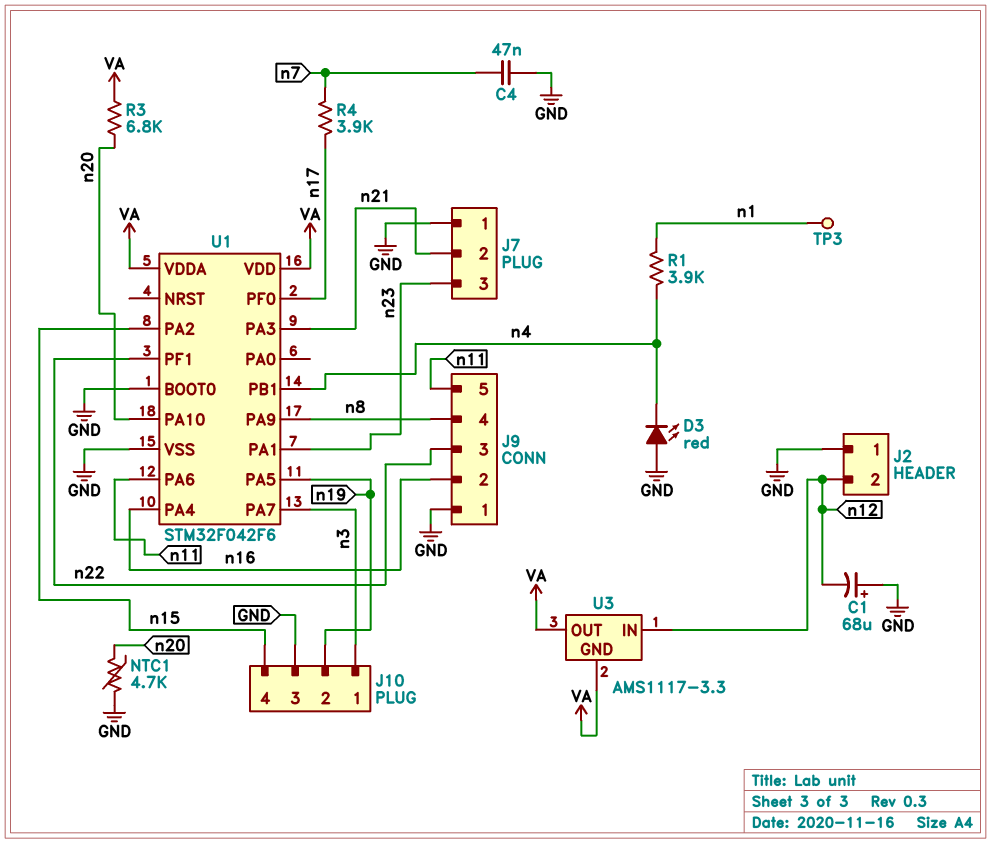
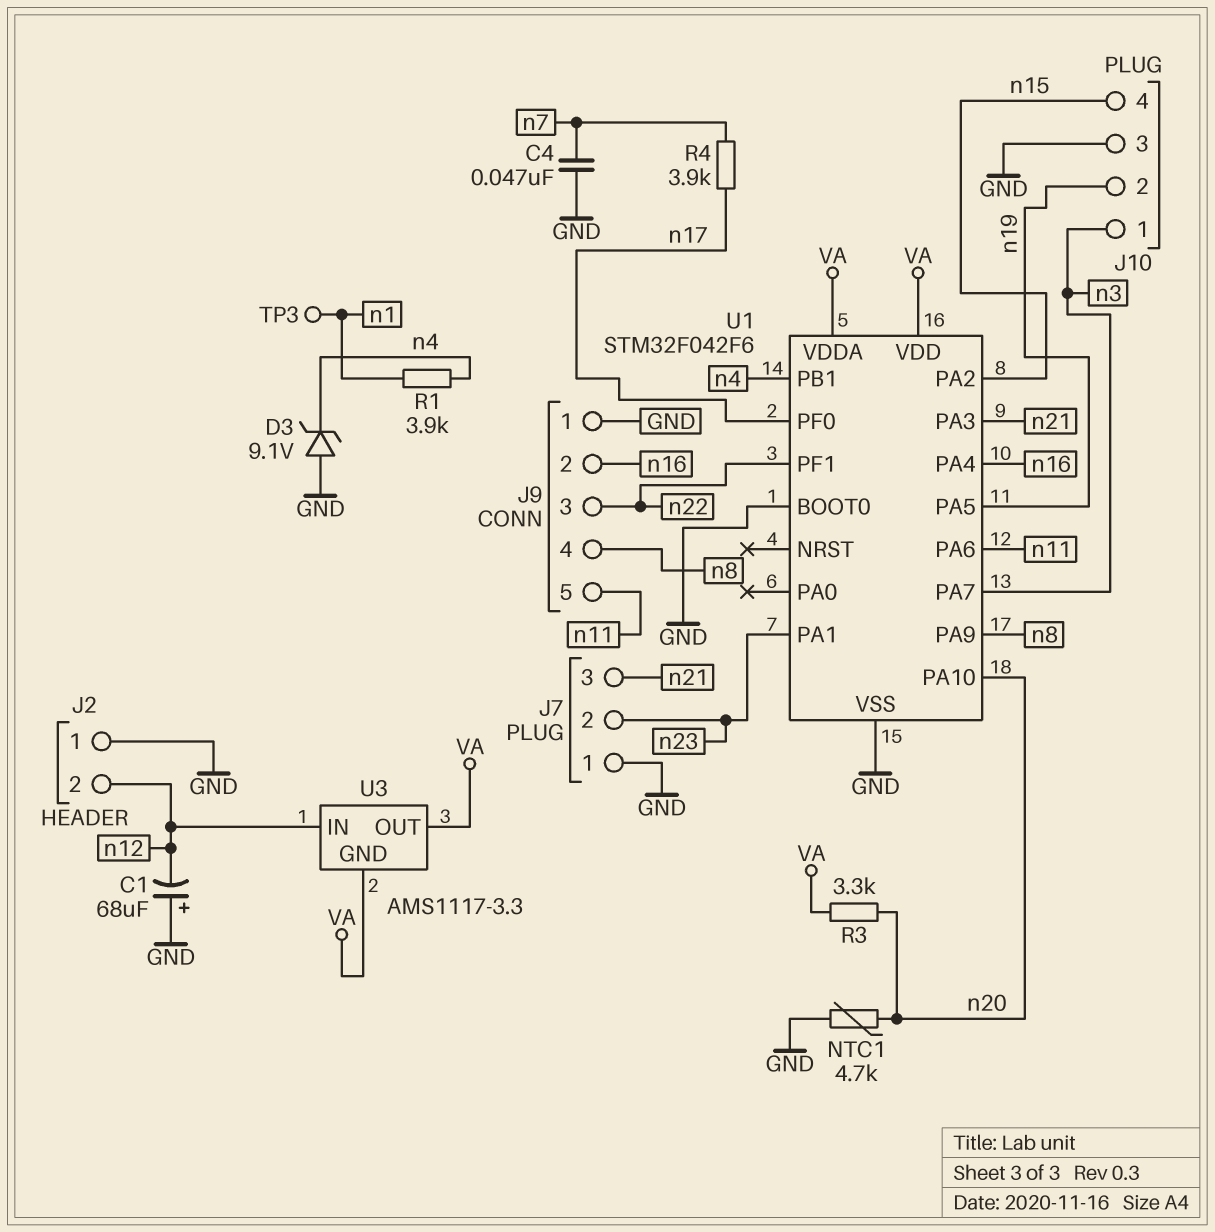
D3: LED red (A GND, K n4) -> zener 9.1V (A GND, K n4)
J7 pin 2: n21 -> n23
J7 pin 3: n23 -> n21
R3: 6.8k (VA, n20) -> 3.3k (VA, n20)

